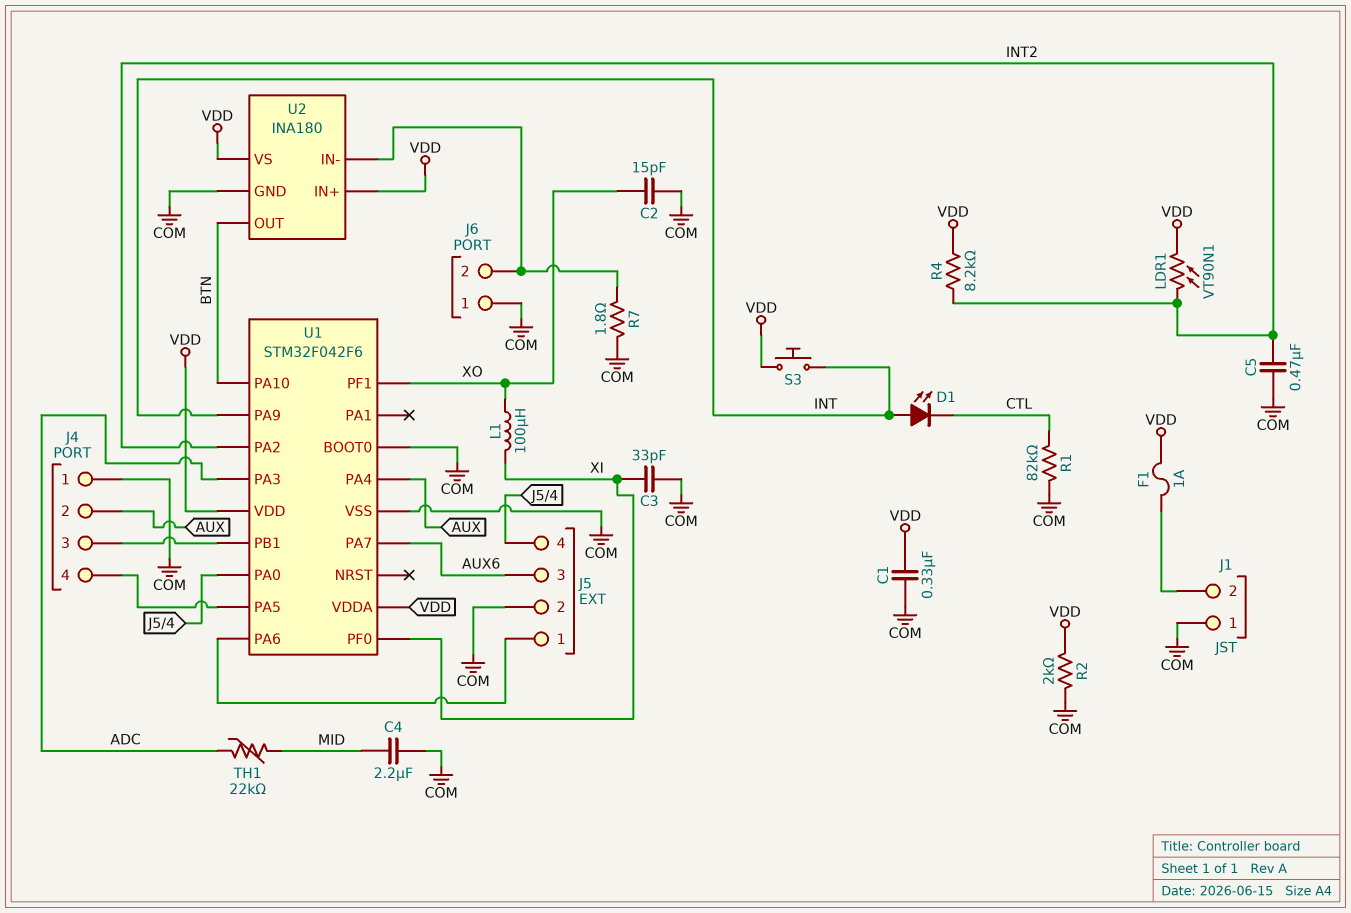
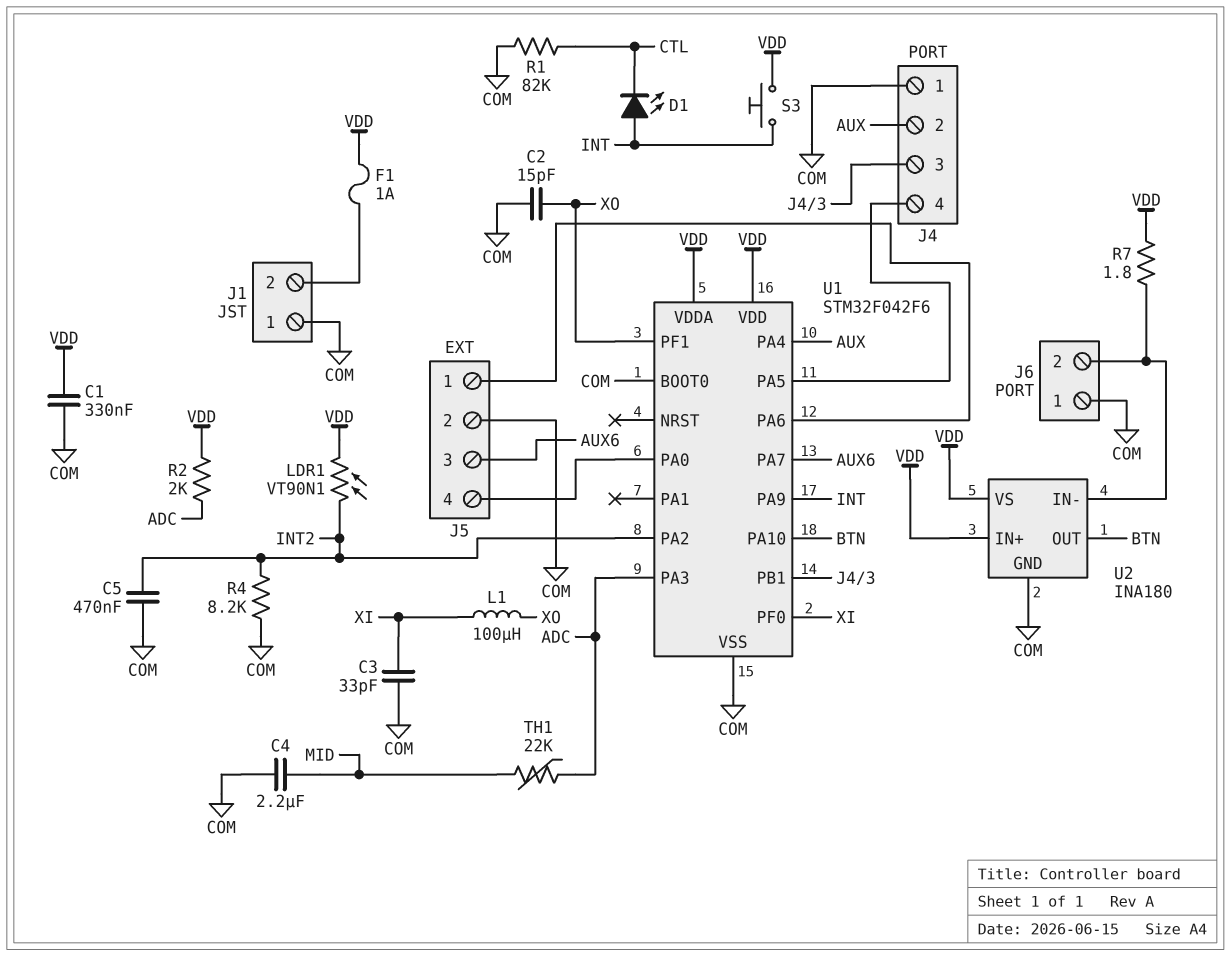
R2: 2k (COM, VDD) -> 2k (ADC, VDD)
R4: 8.2k (INT2, VDD) -> 8.2k (COM, INT2)
R7: 1.8 (COM, J6/2) -> 1.8 (J6/2, VDD)

